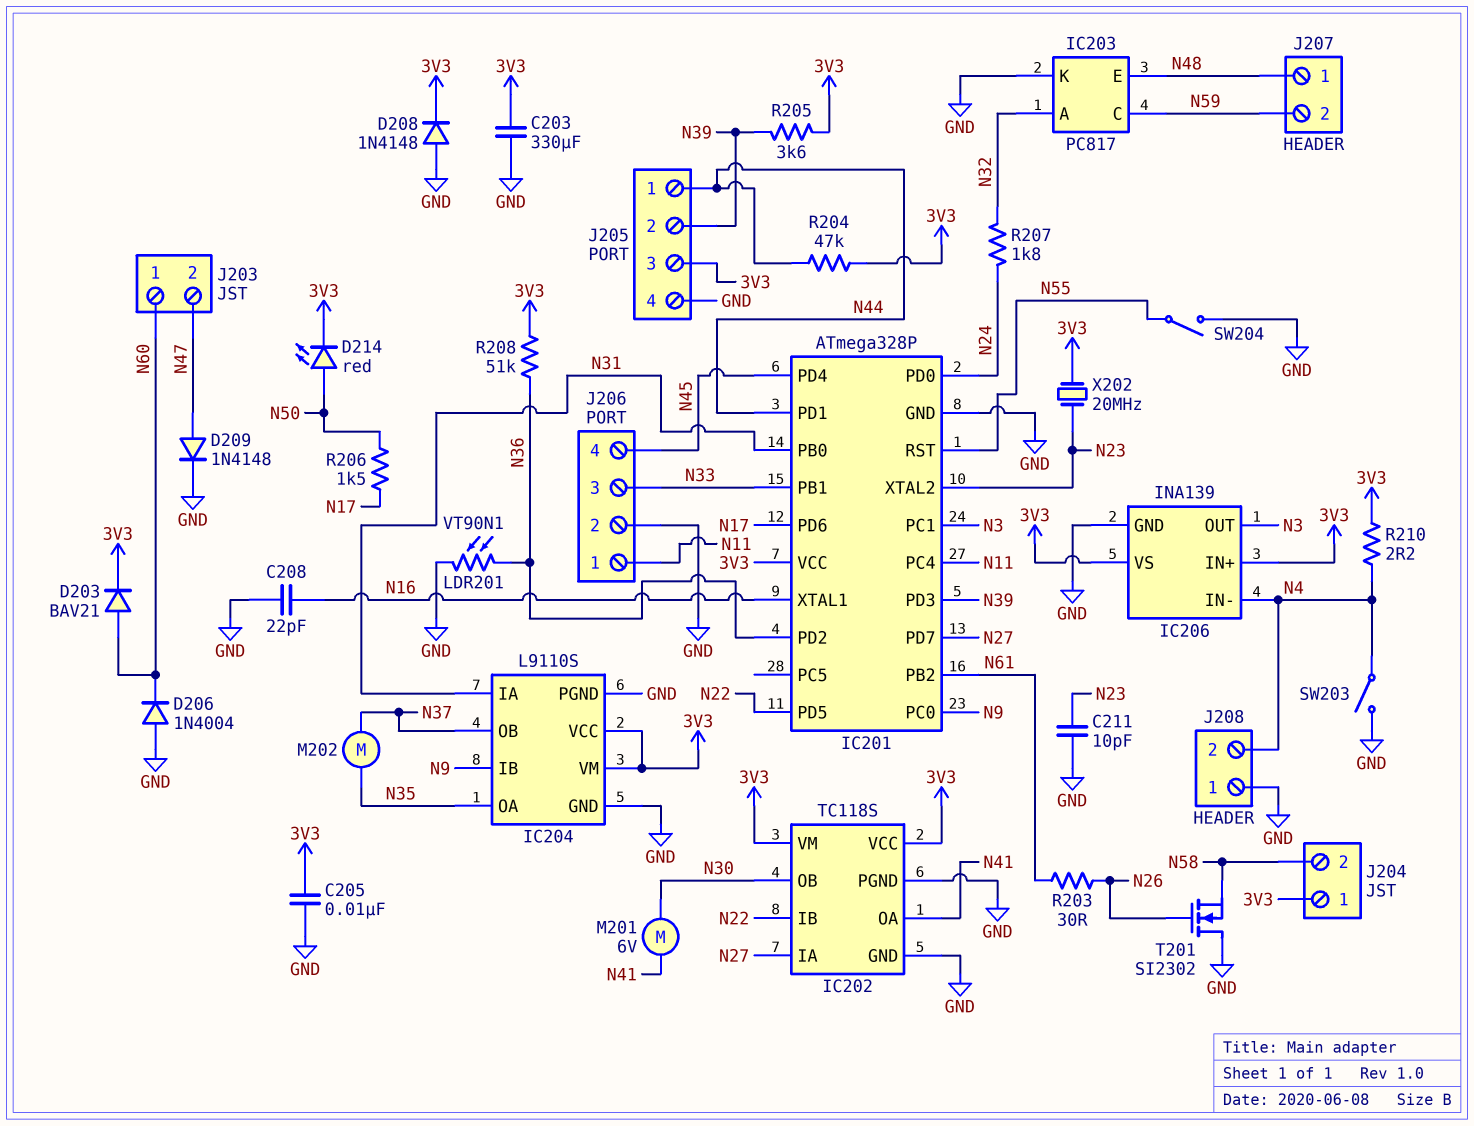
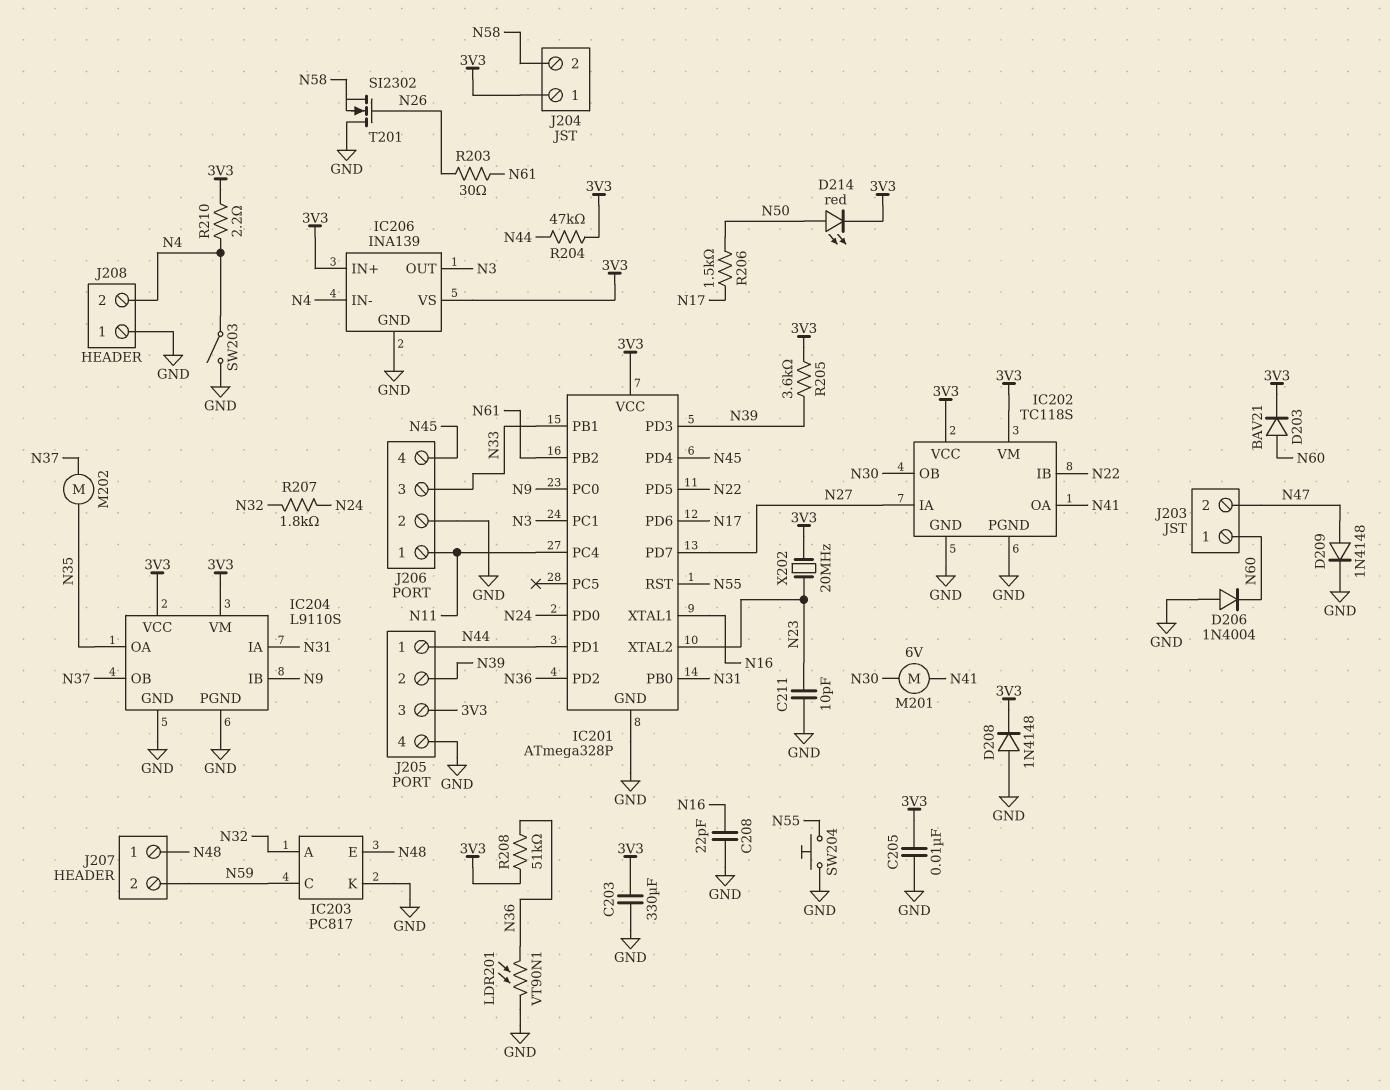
SW204: switch (GND, N55) -> button (GND, N55)

